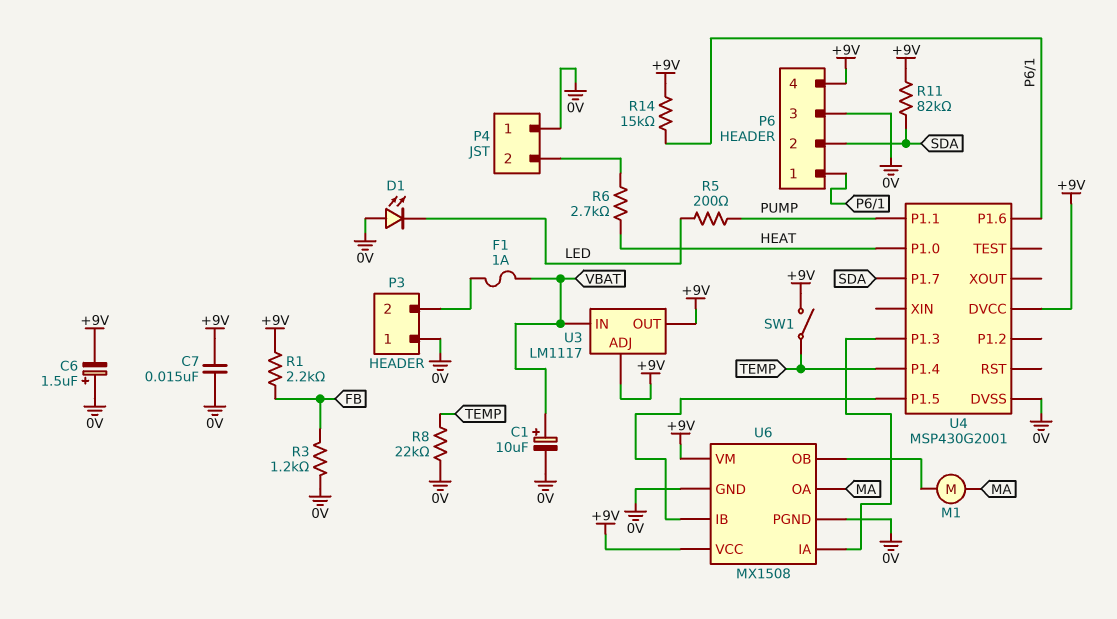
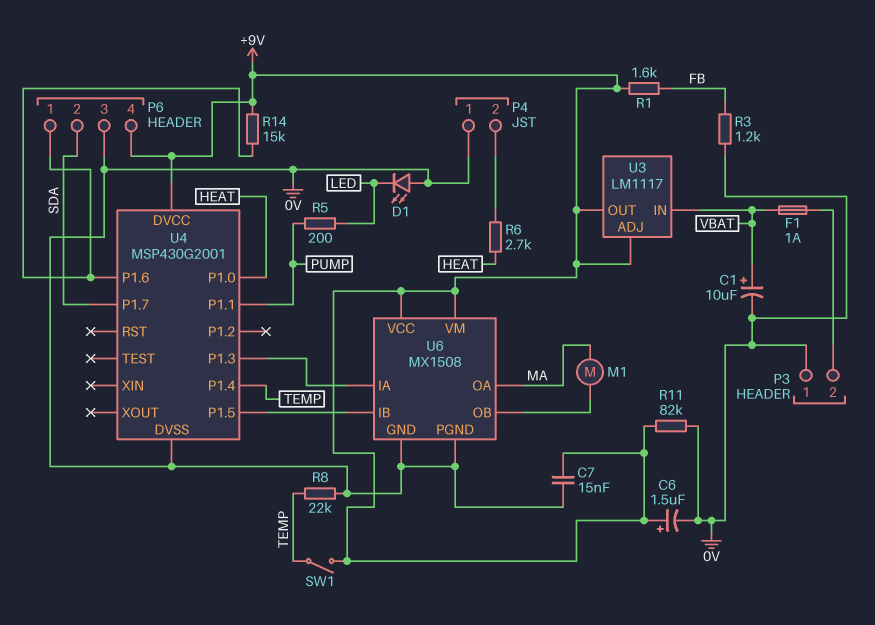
C6: 1.5uF (plus 0V, minus +9V) -> 1.5uF (plus +9V, minus 0V)
R1: 2.2k (+9V, FB) -> 1.6k (+9V, FB)
R11: 82k (+9V, SDA) -> 82k (+9V, 0V)

